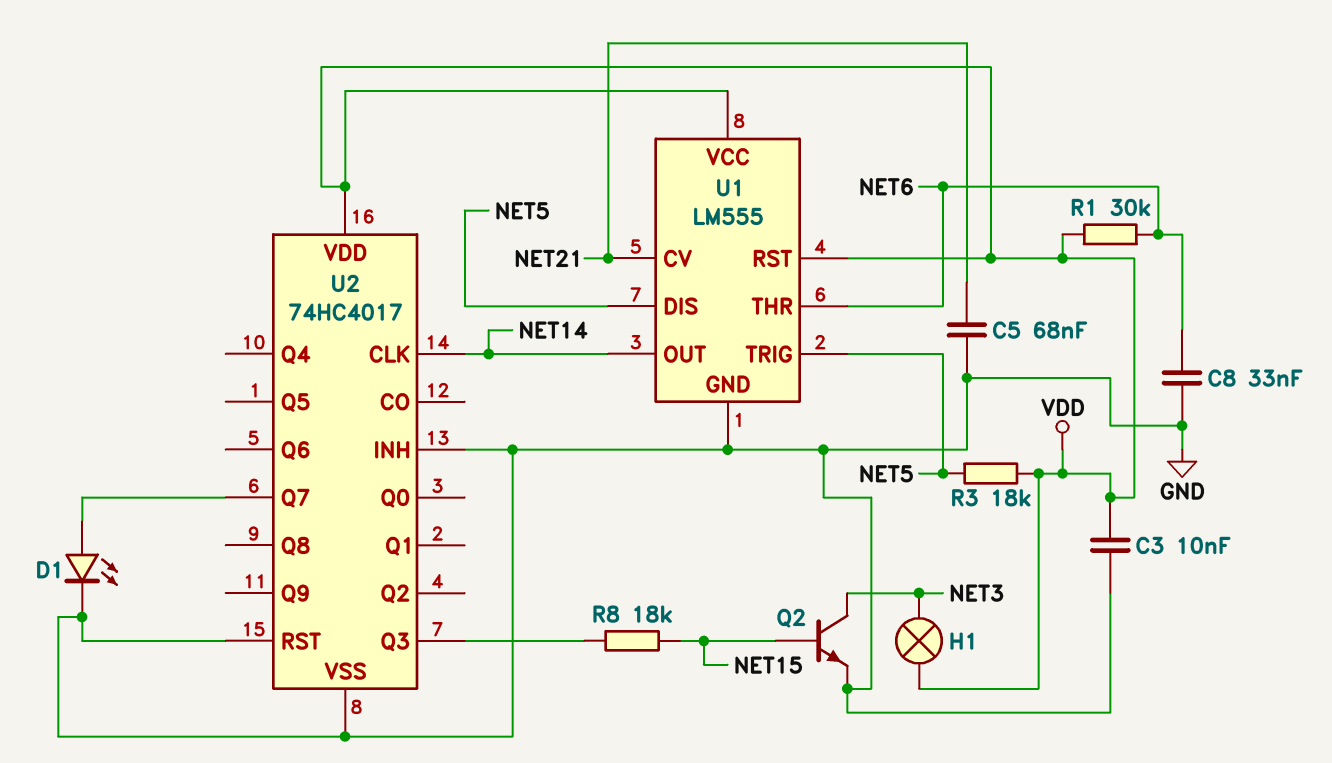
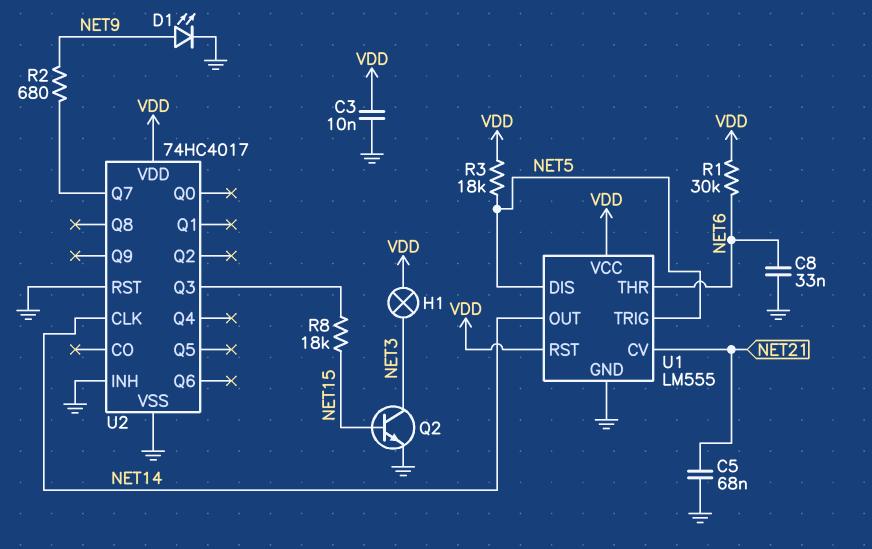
D1: LED (A U2/Q7, K GND) -> LED (A NET9, K GND)
R2: none -> 680 (NET9, U2/Q7)

